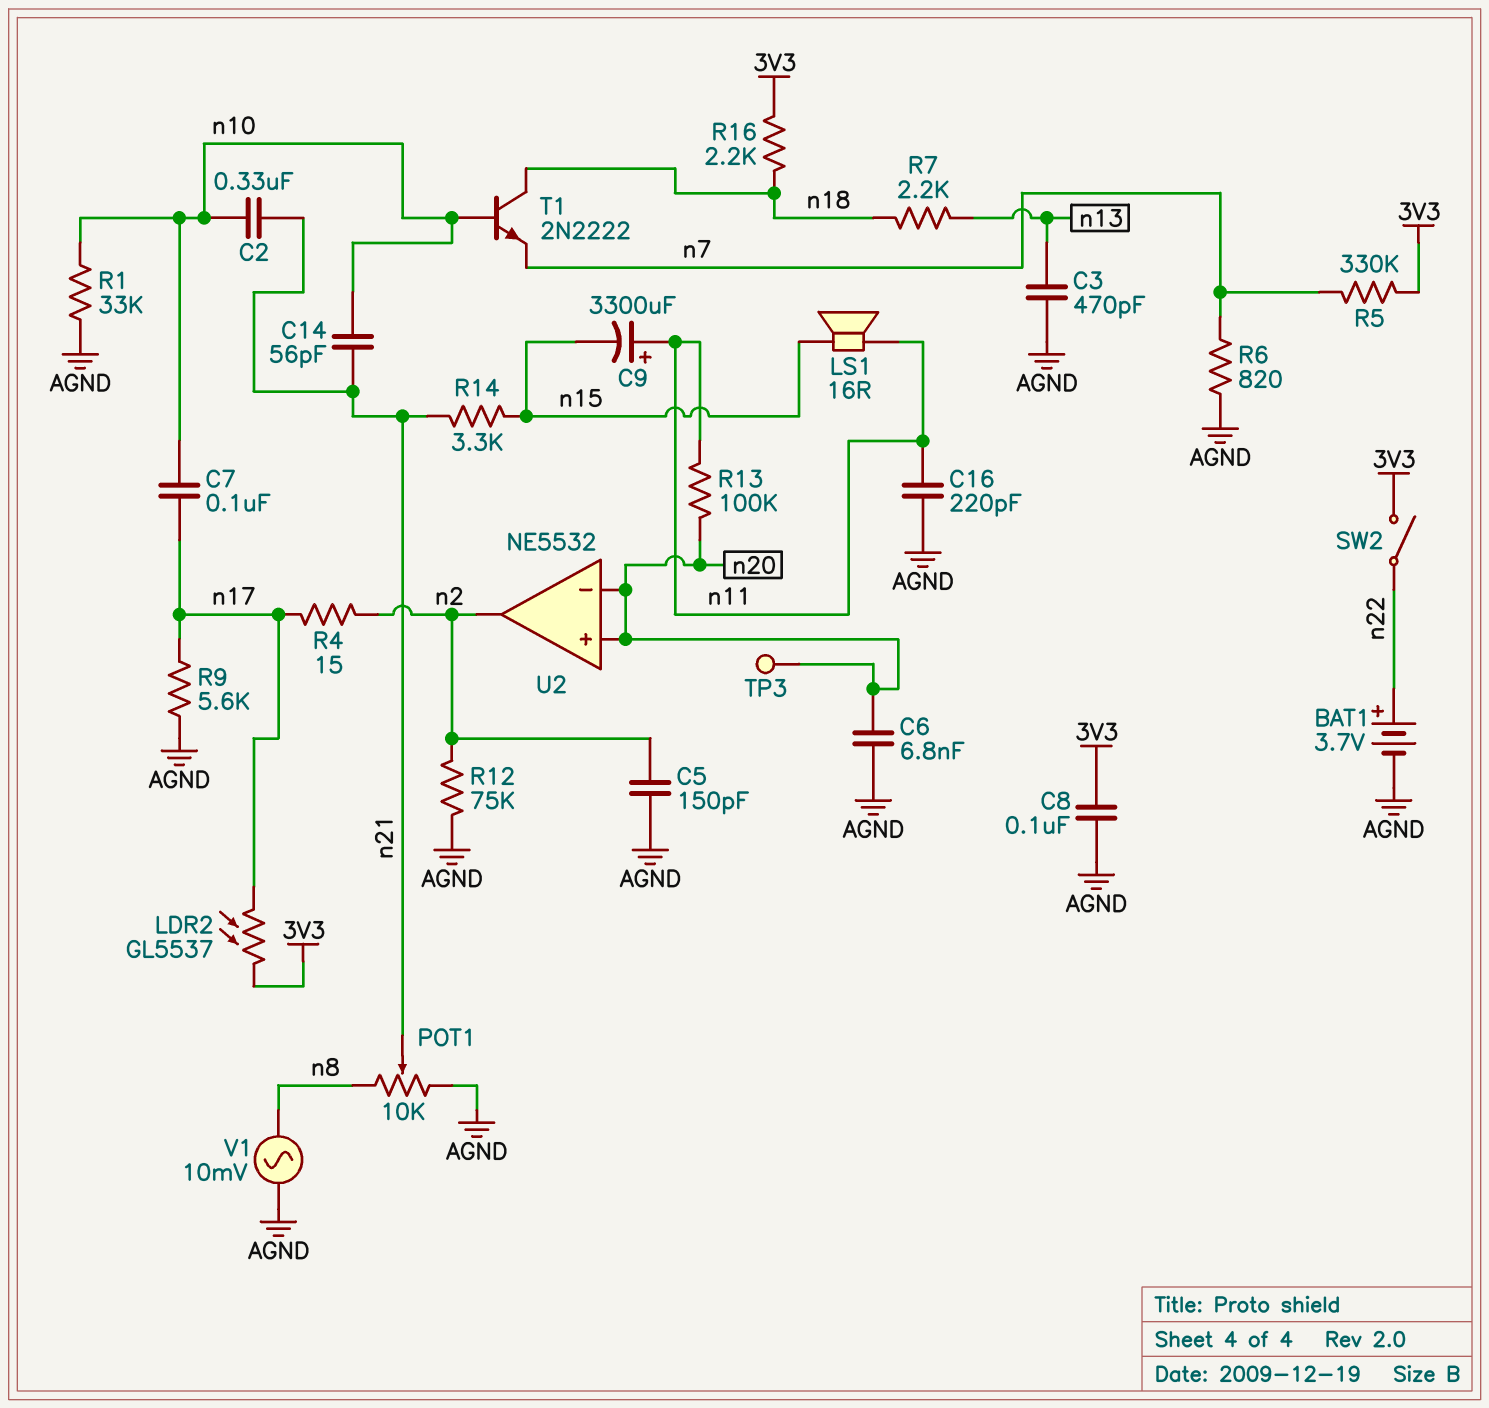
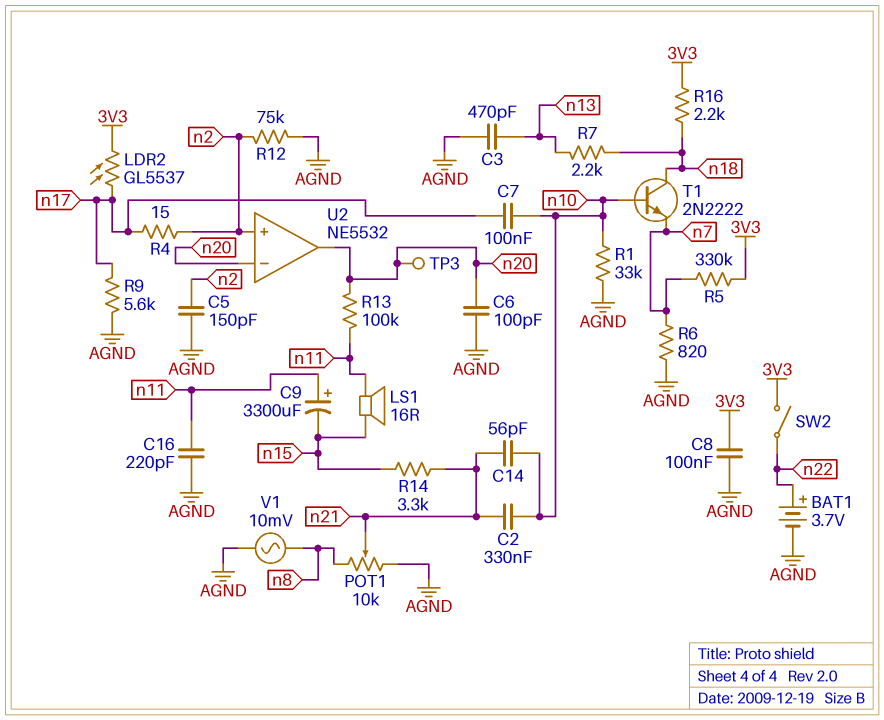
C6: 6.8nF (AGND, n20) -> 100pF (AGND, n20)
U2 pin in+: n20 -> n2
U2 pin out: n2 -> n20

